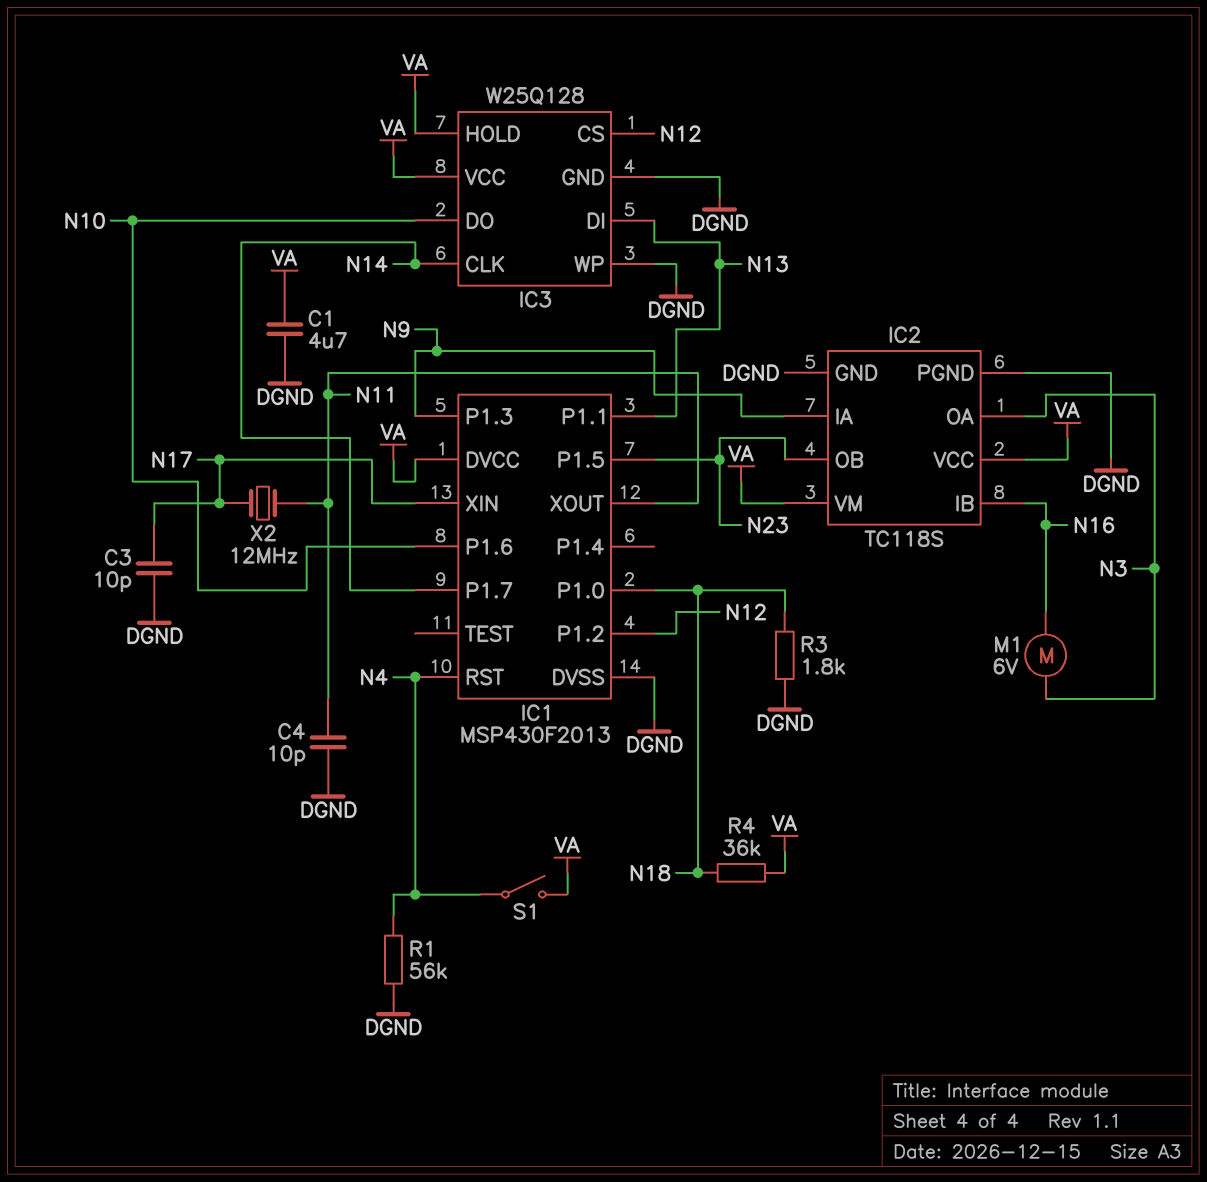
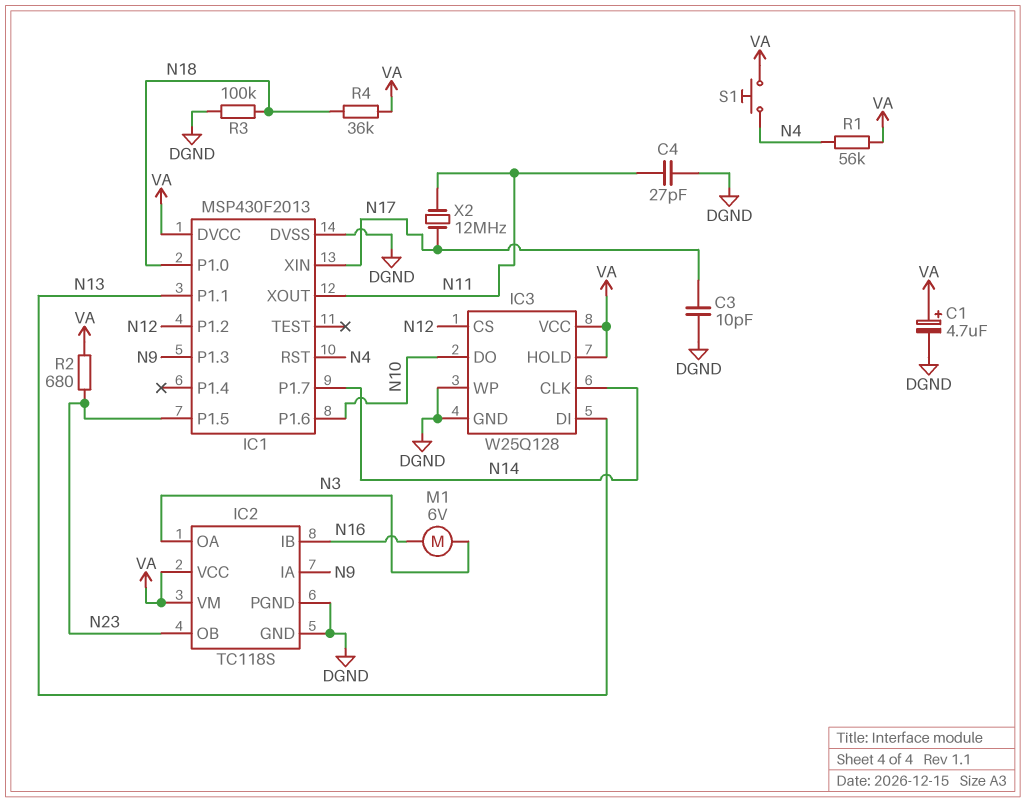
C1: 4.7uF (DGND, VA) -> 4.7uF (plus VA, minus DGND)
C4: 10pF (DGND, N11) -> 27pF (DGND, N11)
R1: 56k (DGND, N4) -> 56k (N4, VA)
R2: none -> 680 (N23, VA)
R3: 1.8k (DGND, N18) -> 100k (DGND, N18)
S1: switch (N4, VA) -> button (N4, VA)

